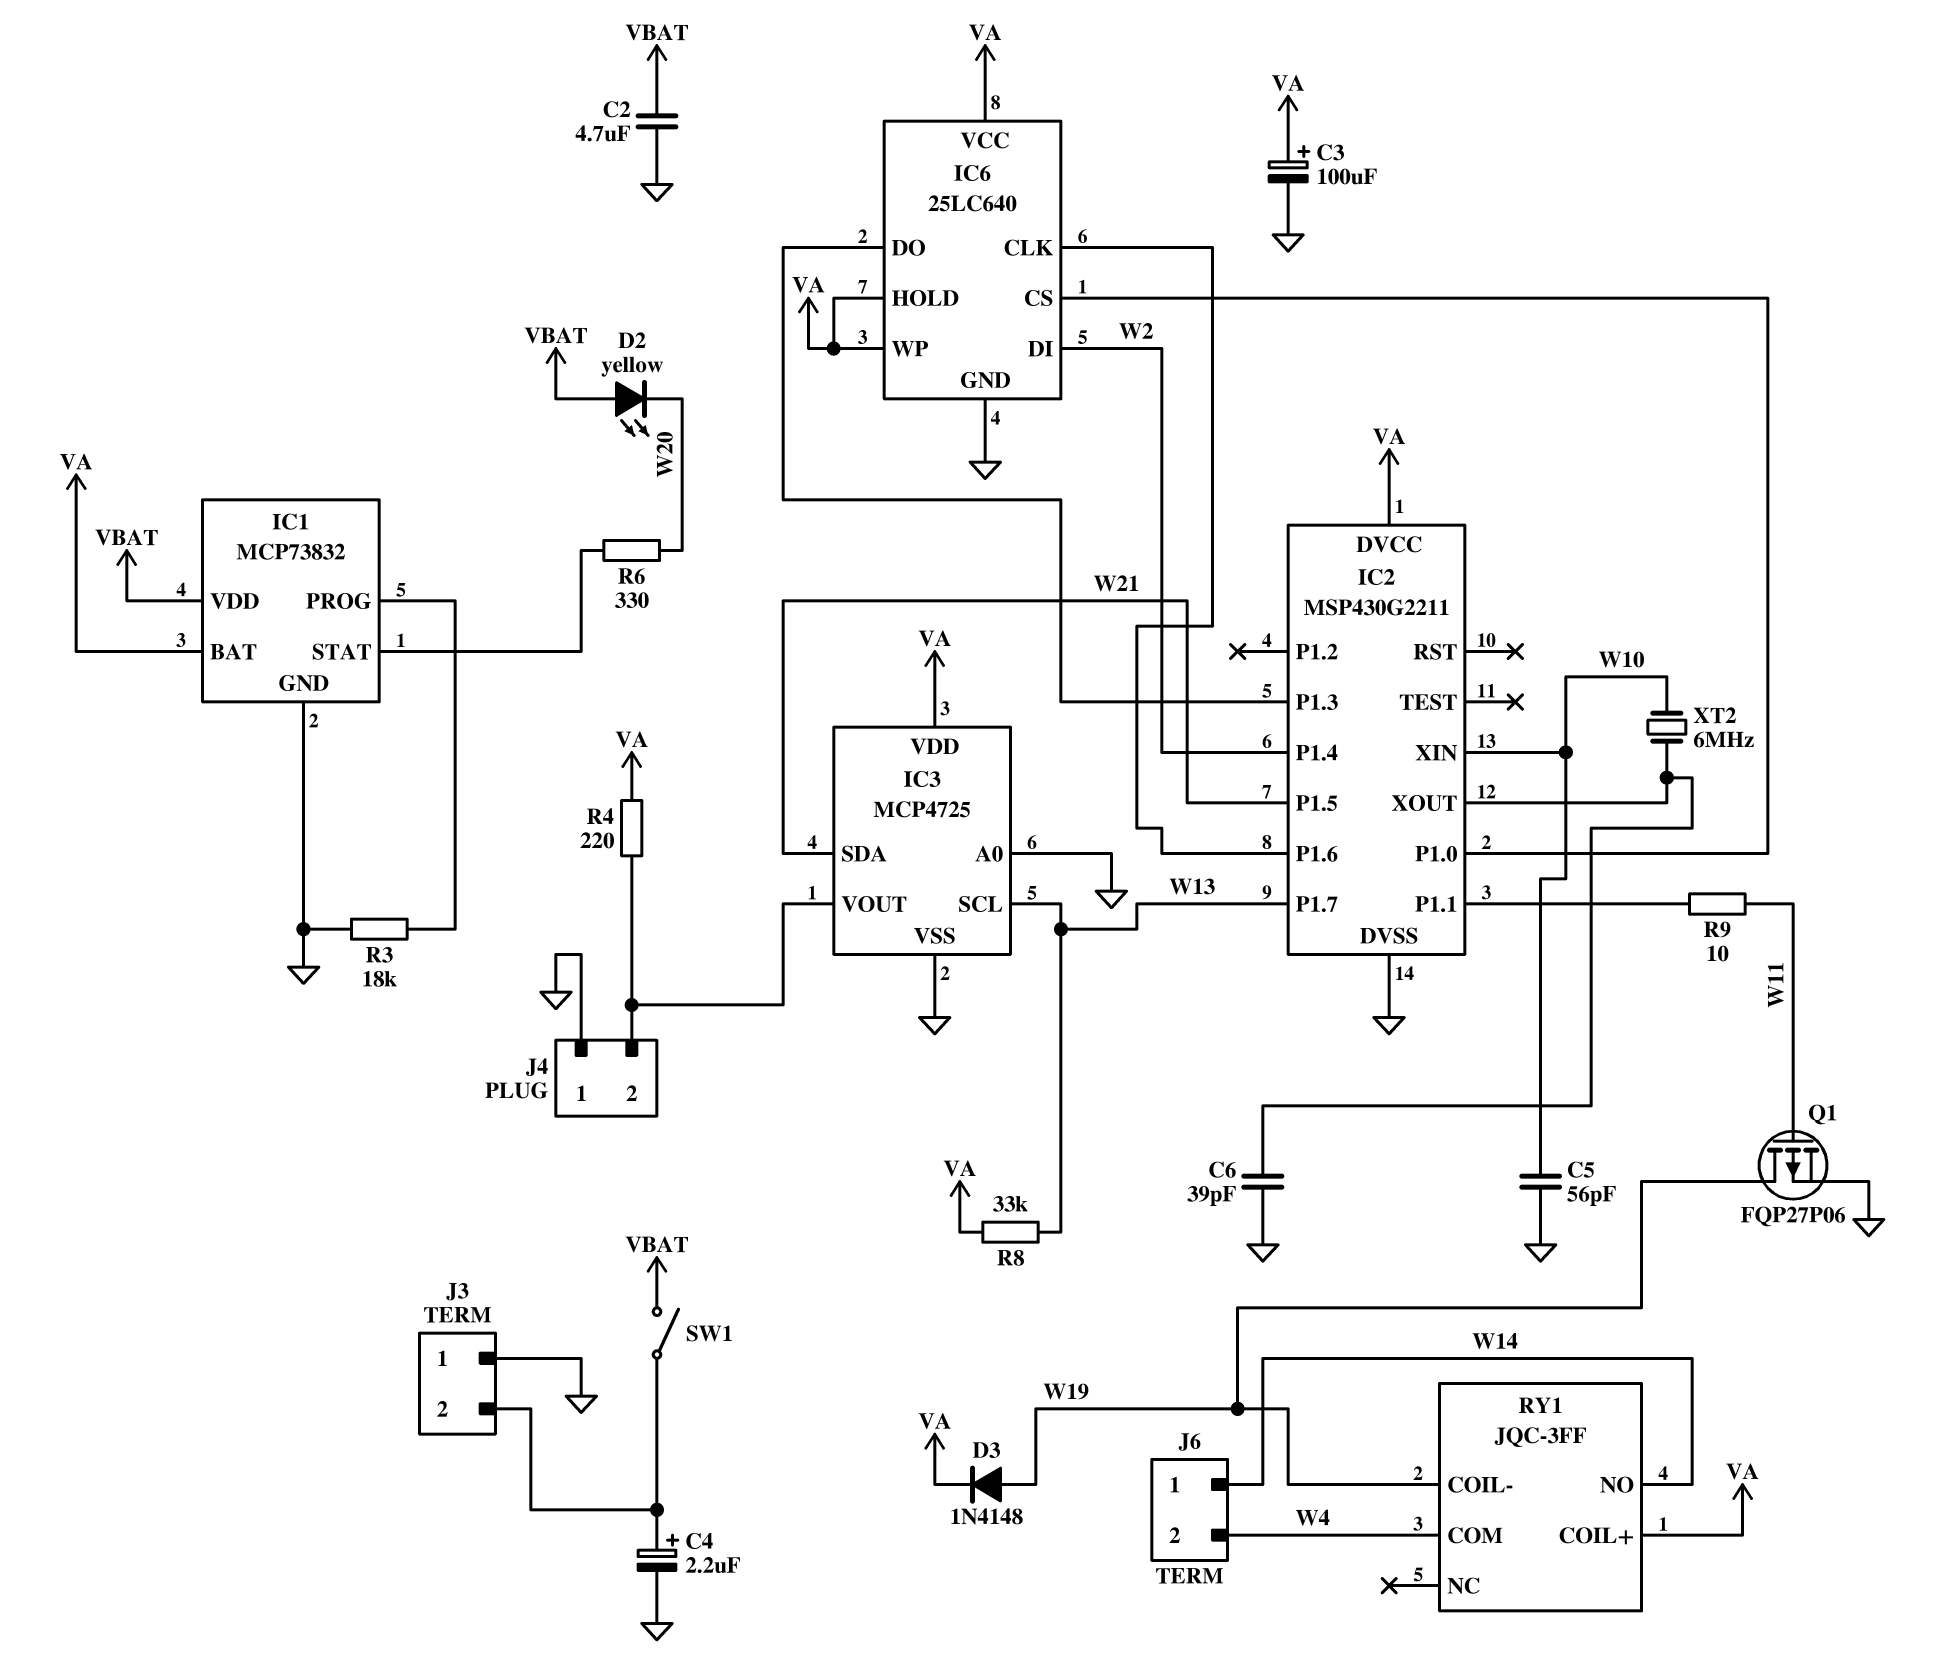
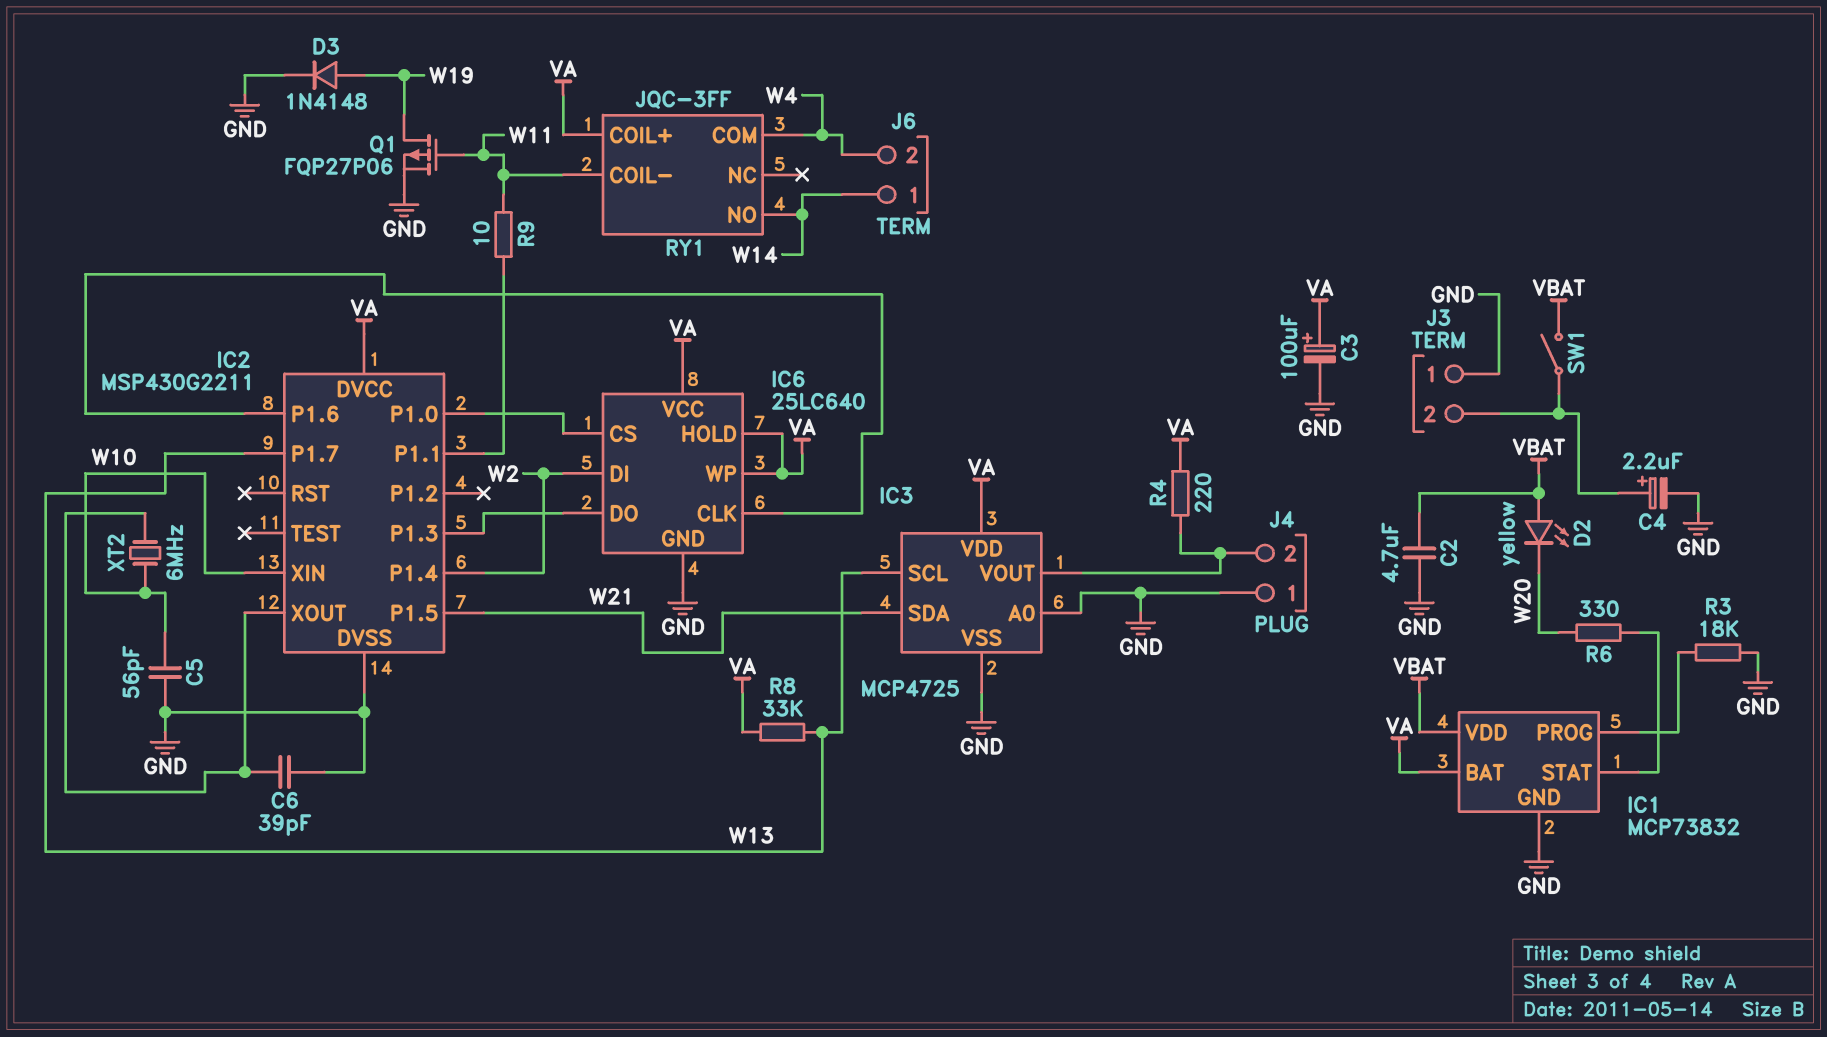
D3: diode 1N4148 (A W19, K VA) -> diode 1N4148 (A W19, K GND)
RY1 pin COIL-: W19 -> W11

